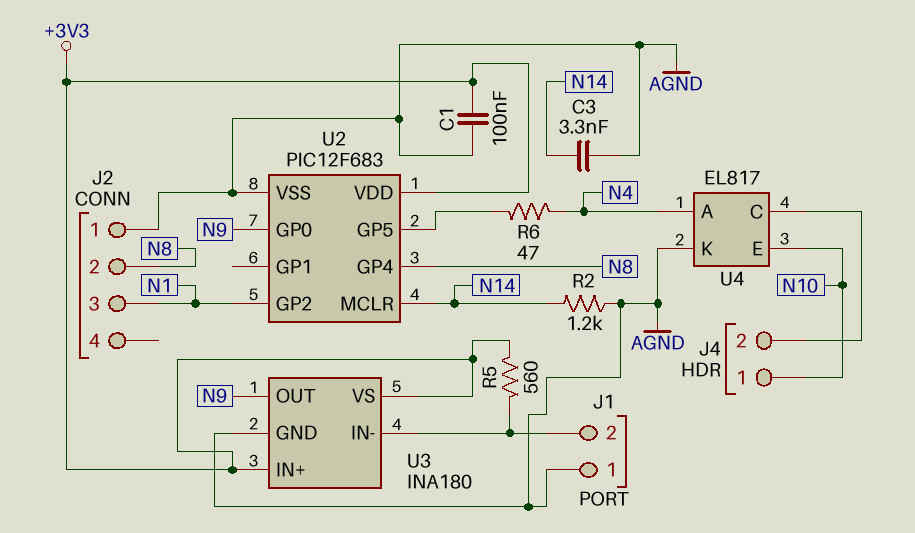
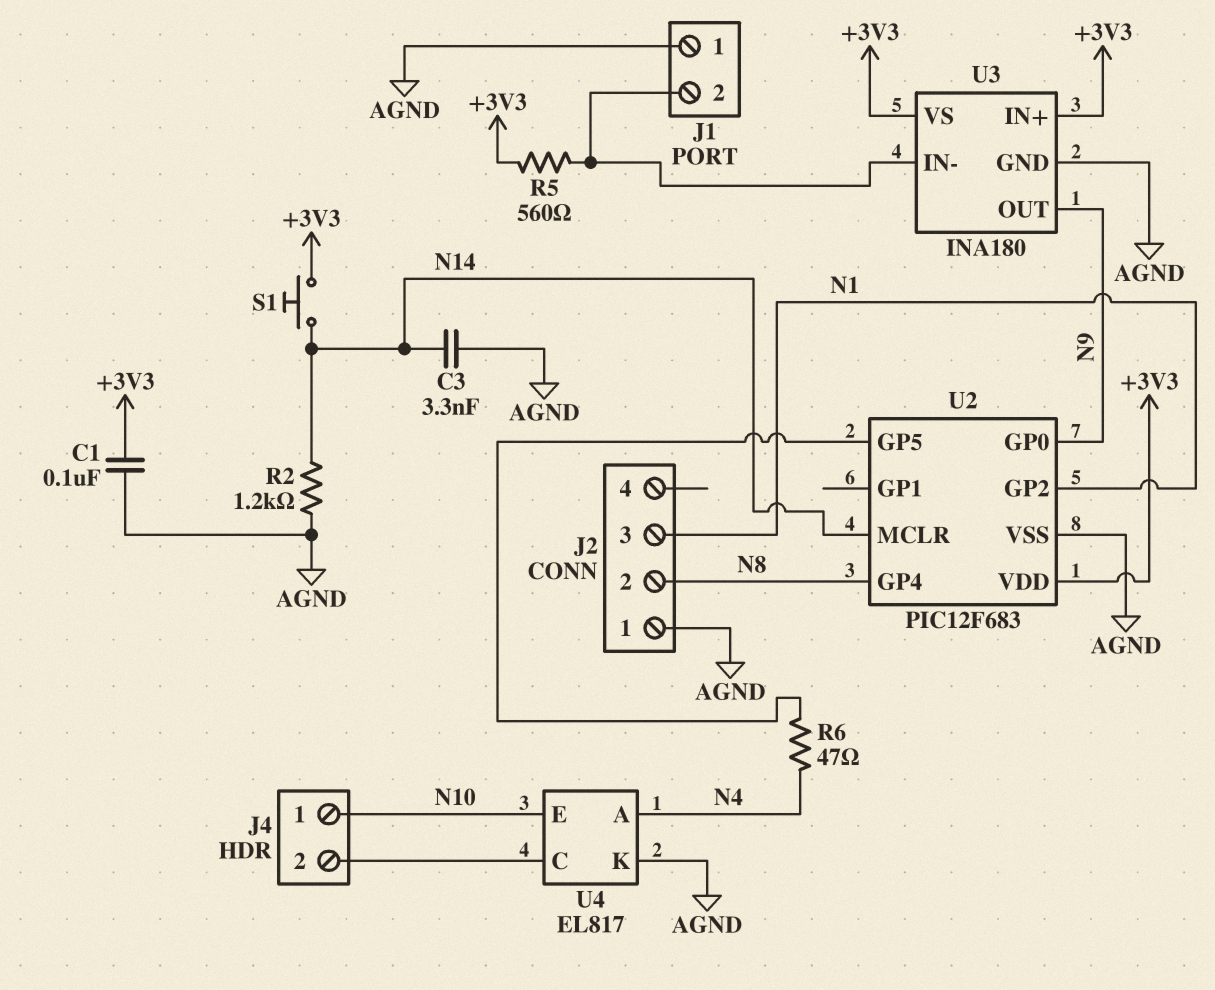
S1: none -> button (+3V3, N14)

